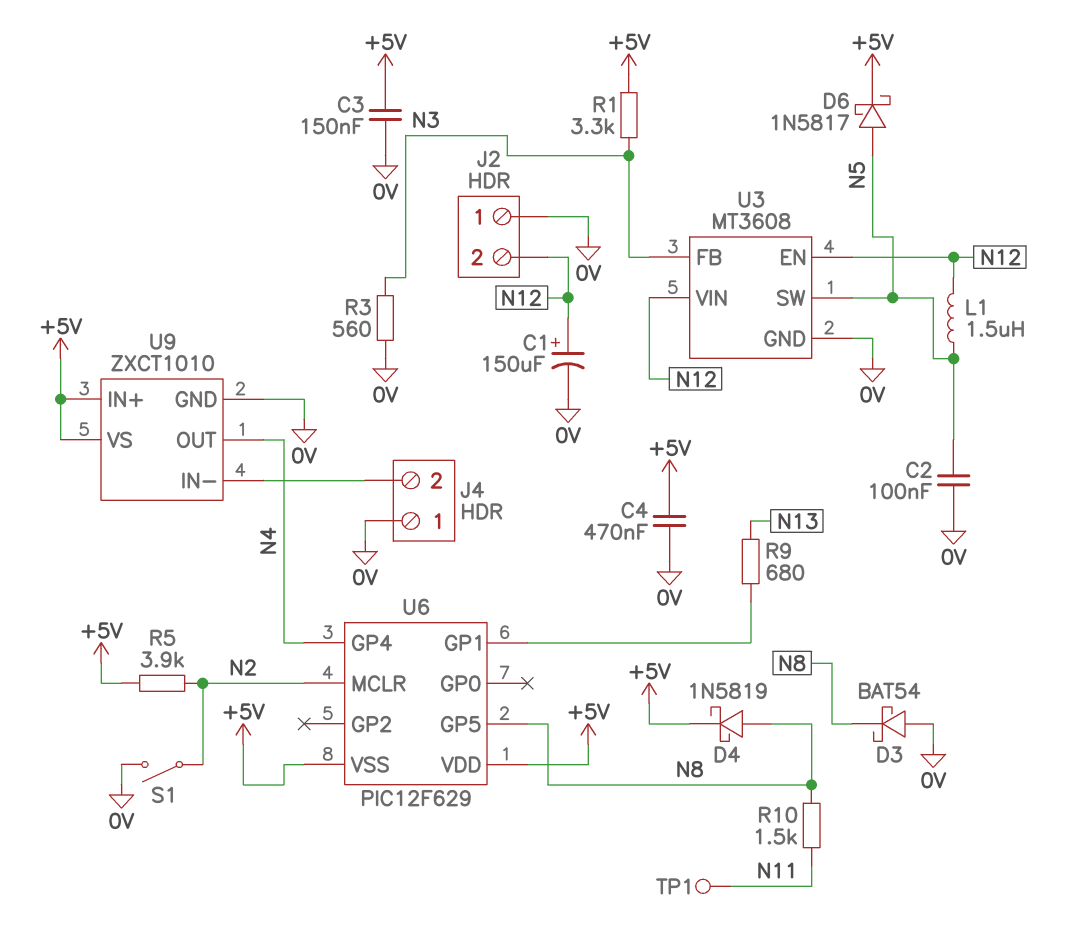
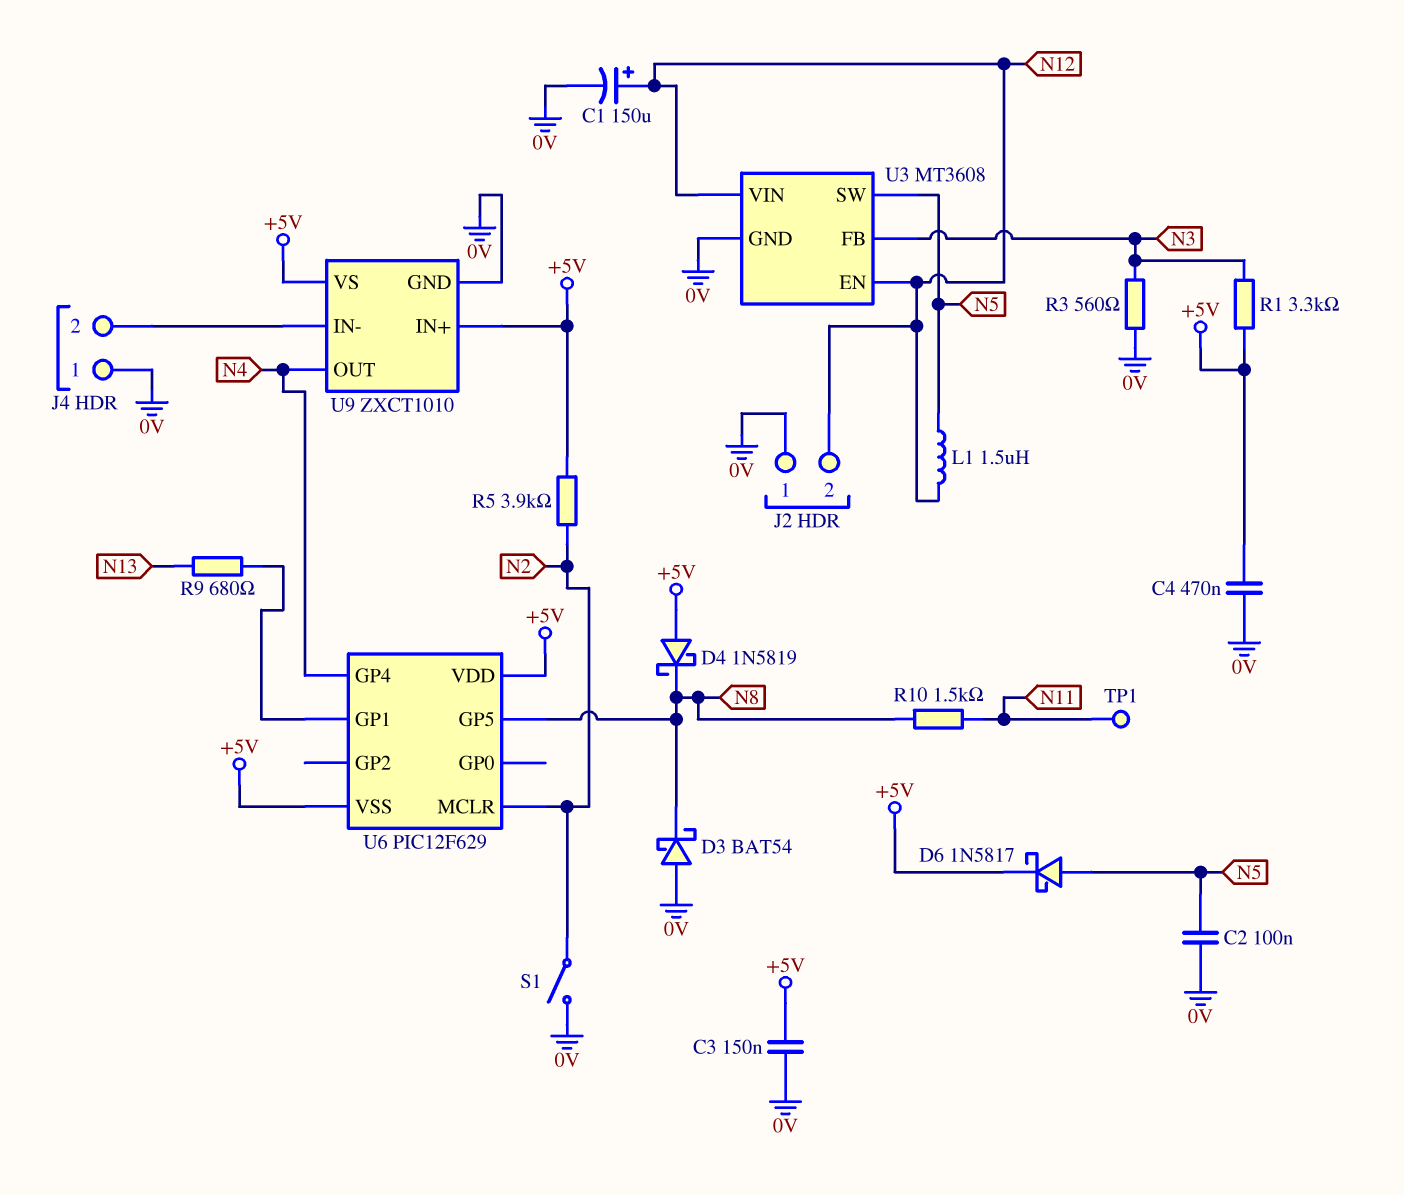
D4: schottky 1N5819 (A N8, K +5V) -> schottky 1N5819 (A +5V, K N8)

